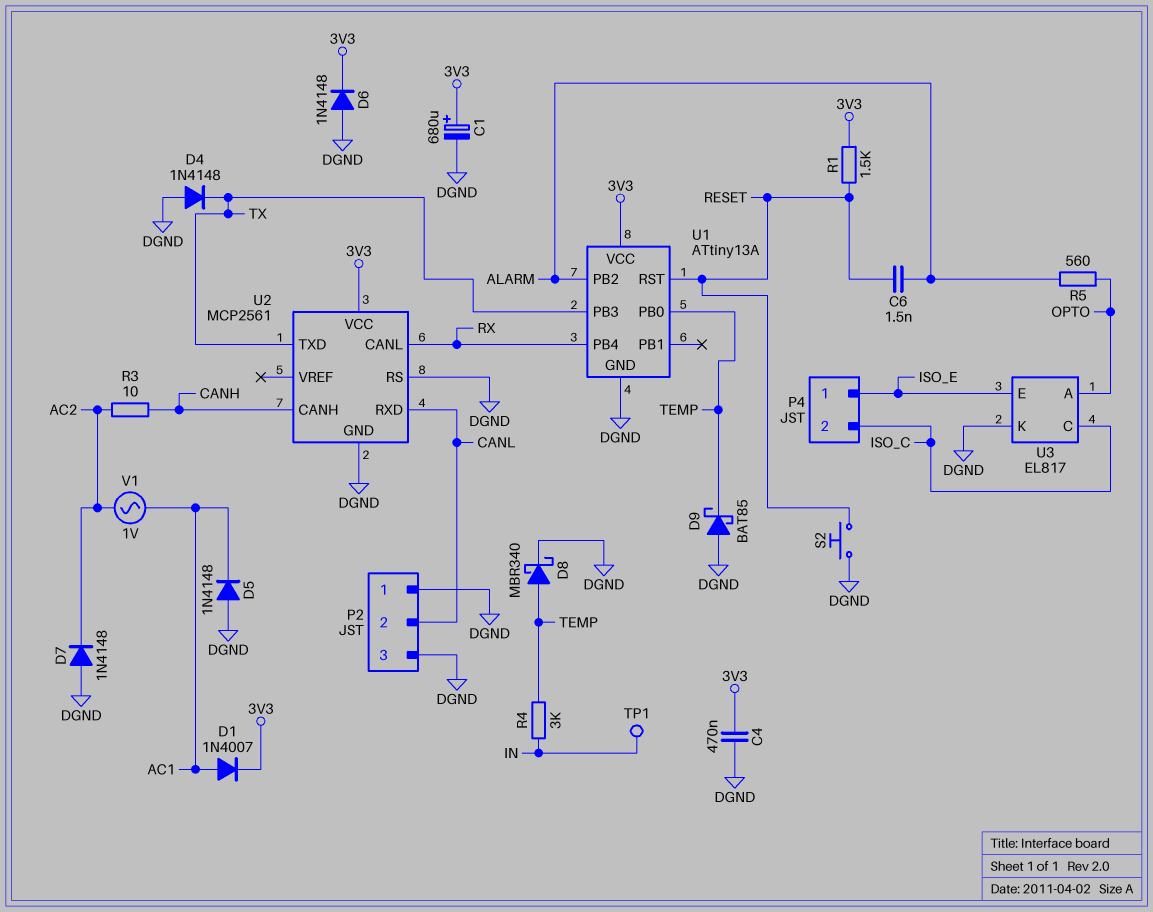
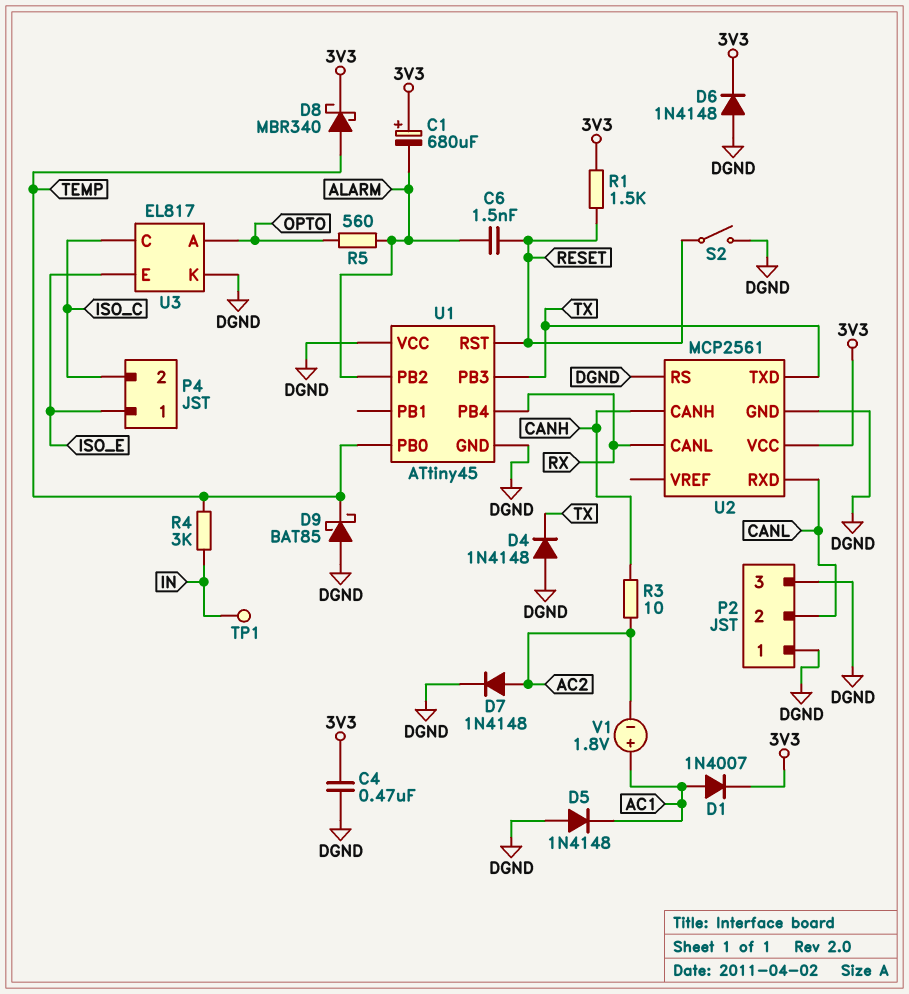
C1: 680uF (plus 3V3, minus DGND) -> 680uF (plus 3V3, minus ALARM)
D7: diode 1N4148 (A DGND, K AC2) -> diode 1N4148 (A AC2, K DGND)
D8: schottky MBR340 (A TEMP, K DGND) -> schottky MBR340 (A TEMP, K 3V3)
S2: button (DGND, RESET) -> switch (DGND, RESET)
U1: ATtiny13A -> ATtiny45
U1 pin VCC: 3V3 -> DGND
V1: AC 1V (AC1, AC2) -> 1.8V (plus AC1, minus AC2)

